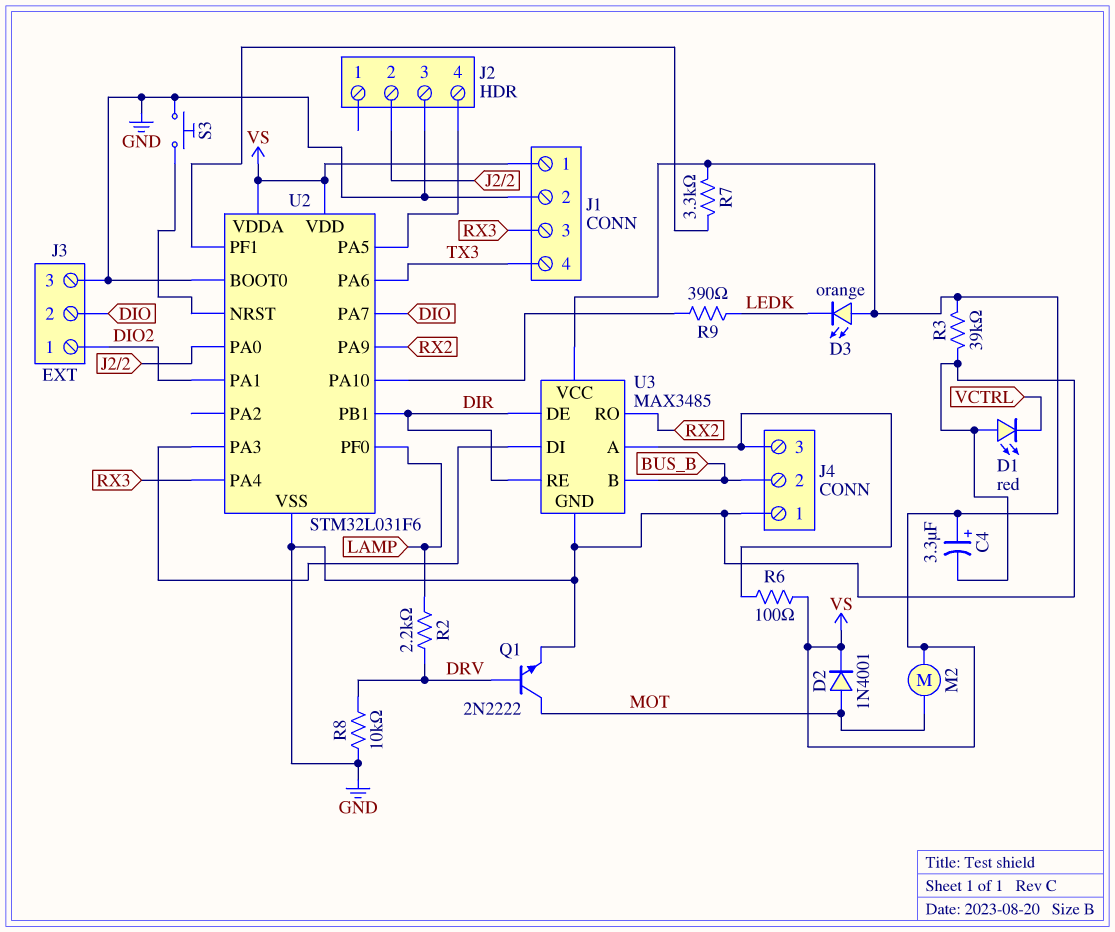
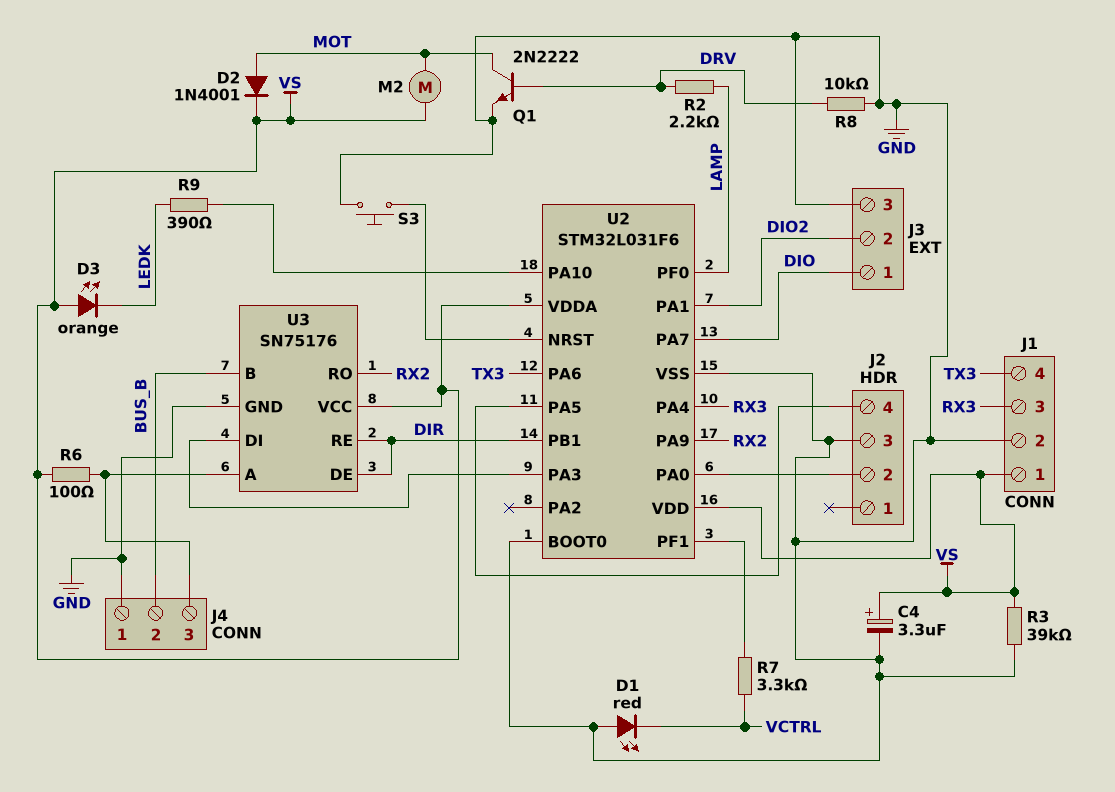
J3 pin 1: DIO2 -> DIO
J3 pin 2: DIO -> DIO2
R7: 3.3k (U2/PF1, VS) -> 3.3k (U2/PF1, VCTRL)
U3: MAX3485 -> SN75176

